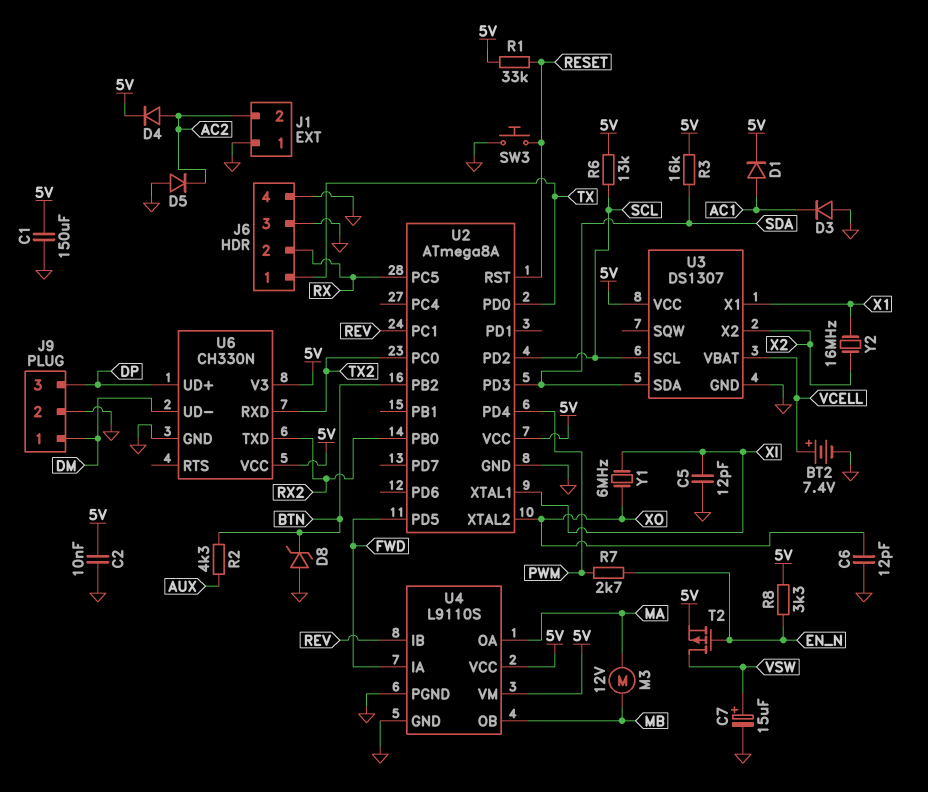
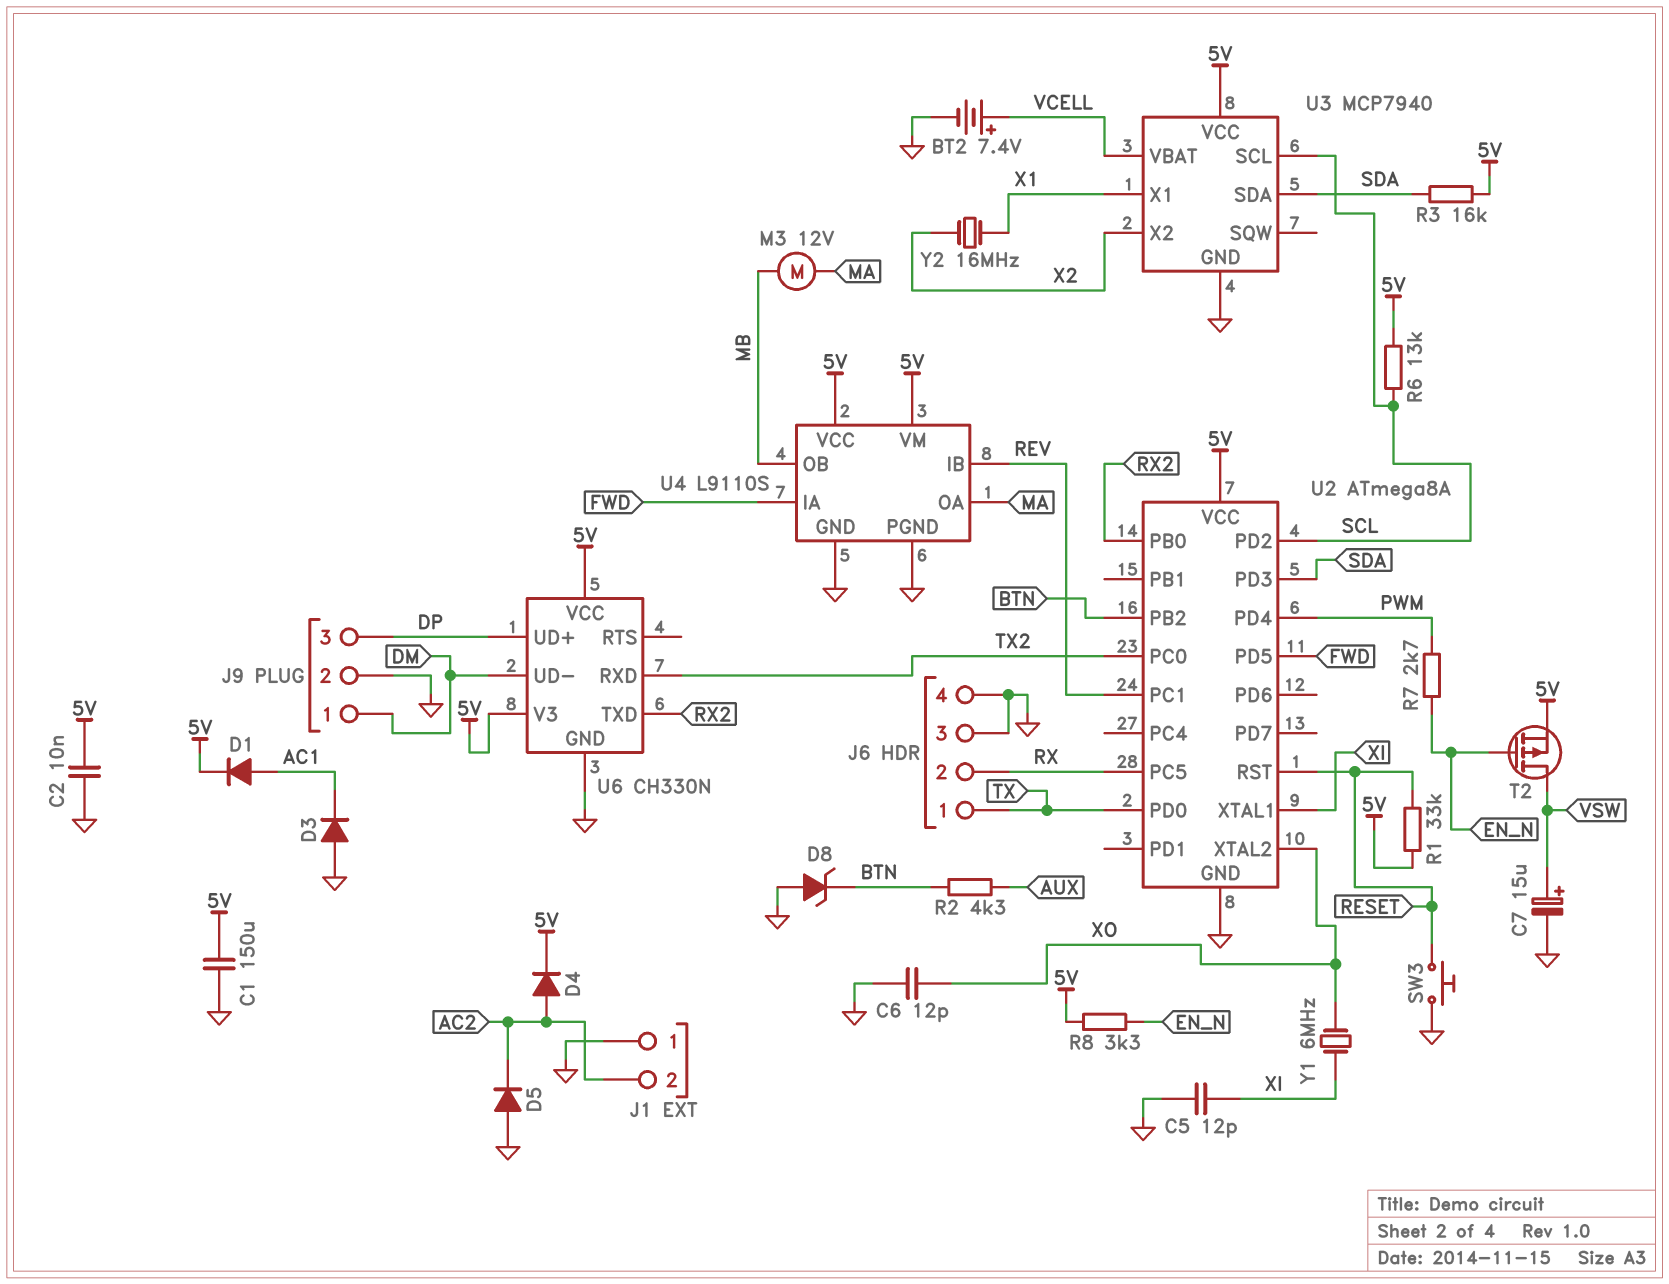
U3: DS1307 -> MCP7940

